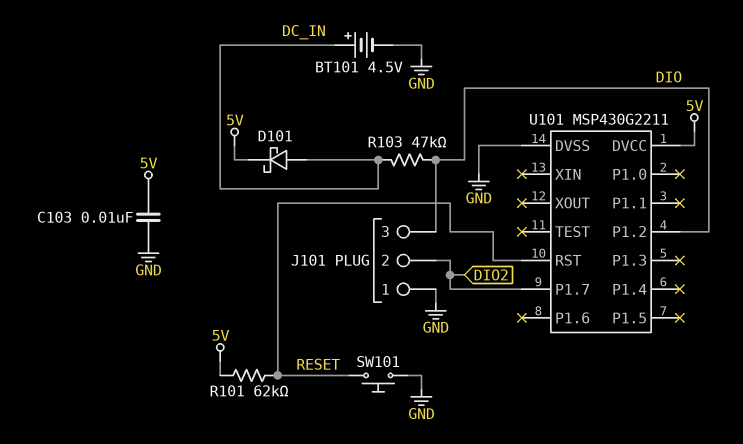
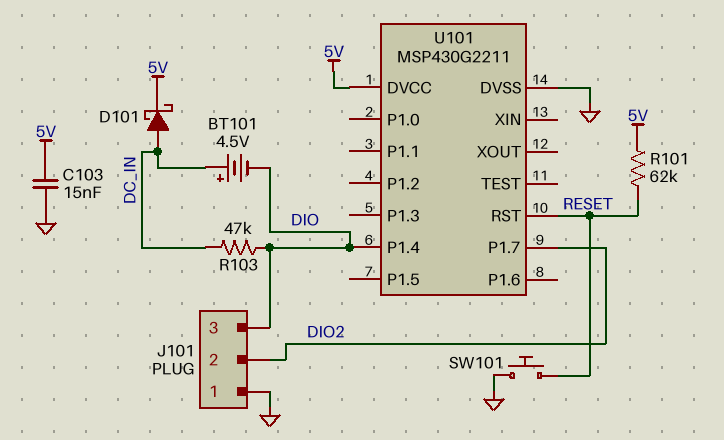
BT101: 4.5V (plus DC_IN, minus GND) -> 4.5V (plus DC_IN, minus DIO)
C103: 10nF (5V, GND) -> 15nF (5V, GND)
U101 pin P1.2: DIO -> none
U101 pin P1.4: none -> DIO

